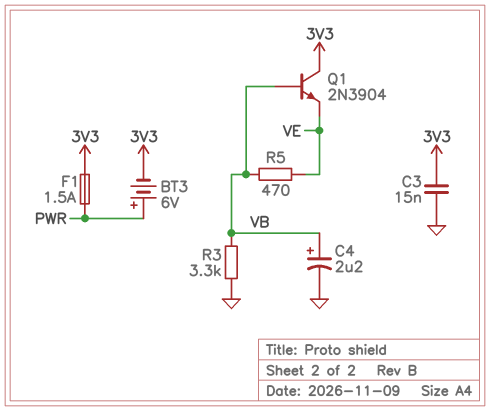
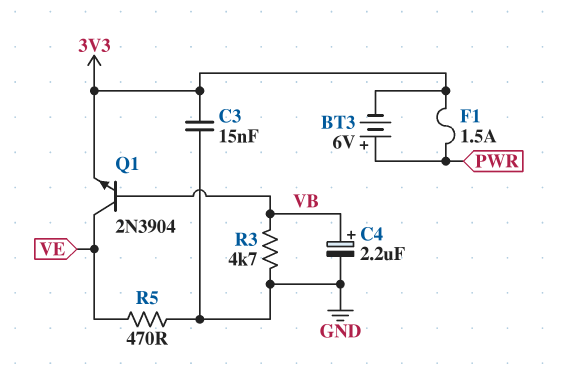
Q1: NPN 2N3904 (B VB, C 3V3, E VE) -> NPN 2N3904 (B VB, C VE, E 3V3)
R3: 3.3k (GND, VB) -> 4.7k (GND, VB)
R5: 470 (VB, VE) -> 470 (GND, VE)

